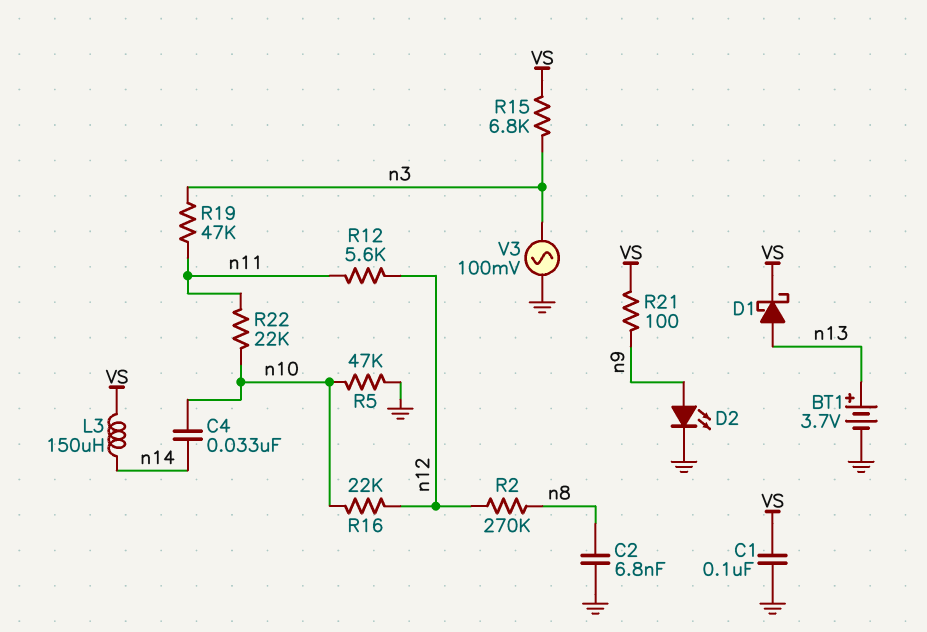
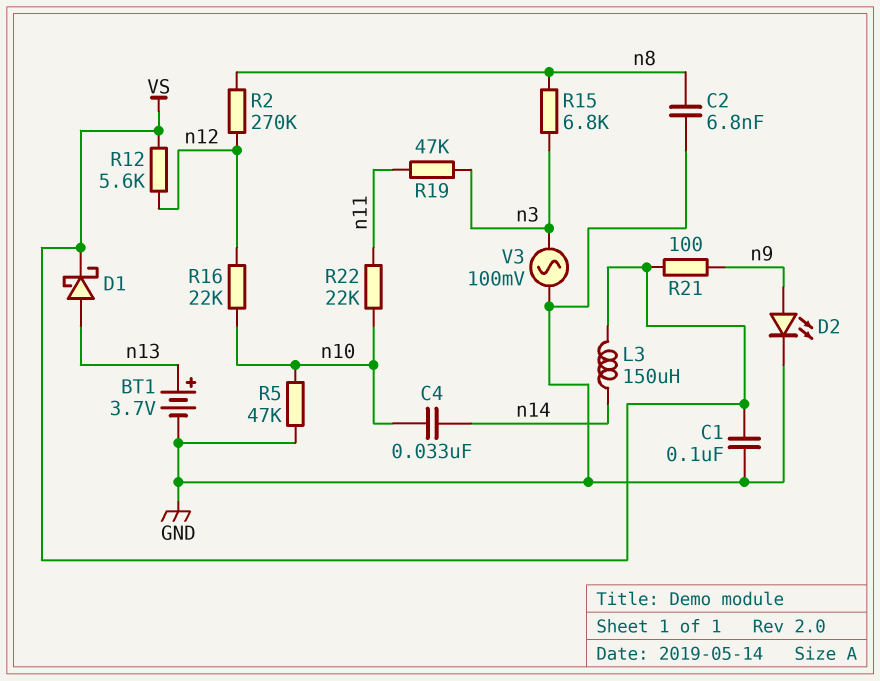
R12: 5.6k (n11, n12) -> 5.6k (VS, n12)
R15: 6.8k (VS, n3) -> 6.8k (n3, n8)

